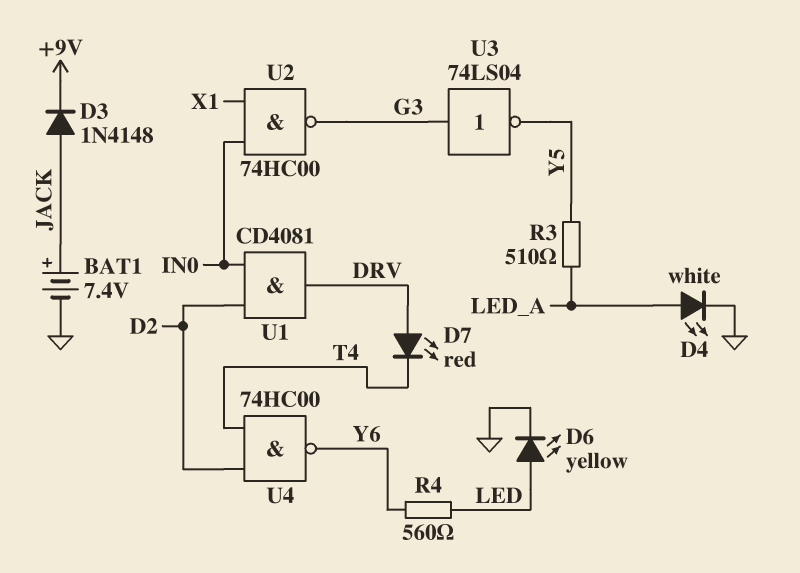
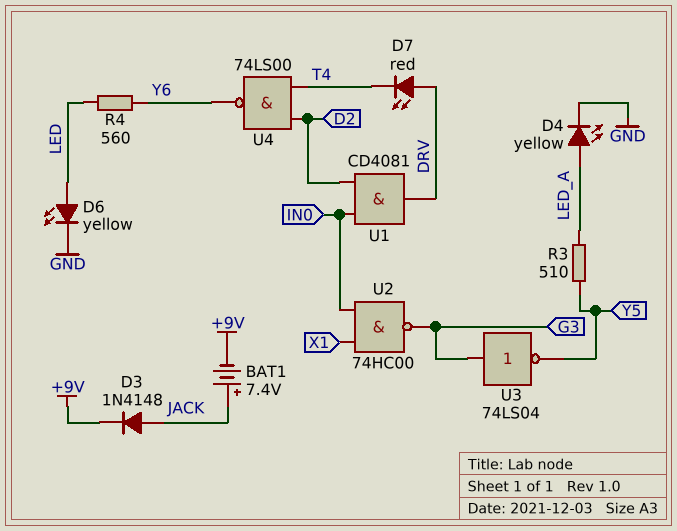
BAT1: 7.4V (plus JACK, minus GND) -> 7.4V (plus JACK, minus +9V)
D4: LED white (A LED_A, K GND) -> LED yellow (A LED_A, K GND)
U4: NAND 74HC00 (in D2, in T4, out Y6) -> NAND 74LS00 (in D2, in T4, out Y6)

